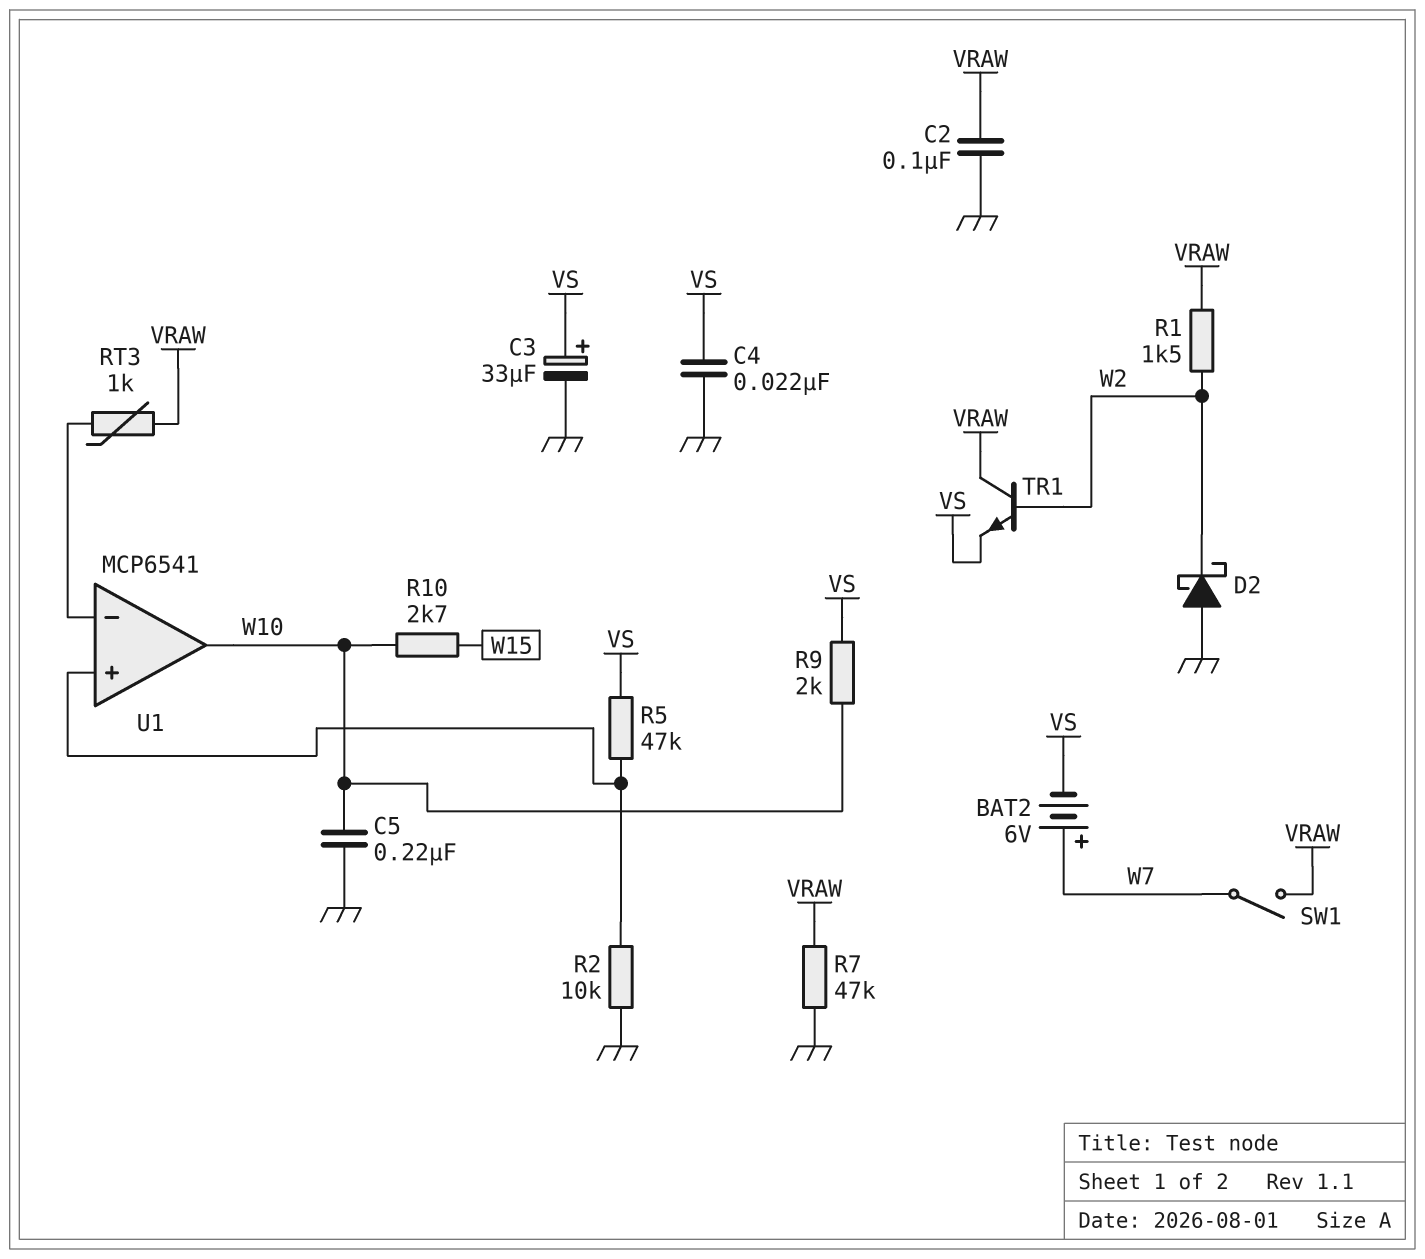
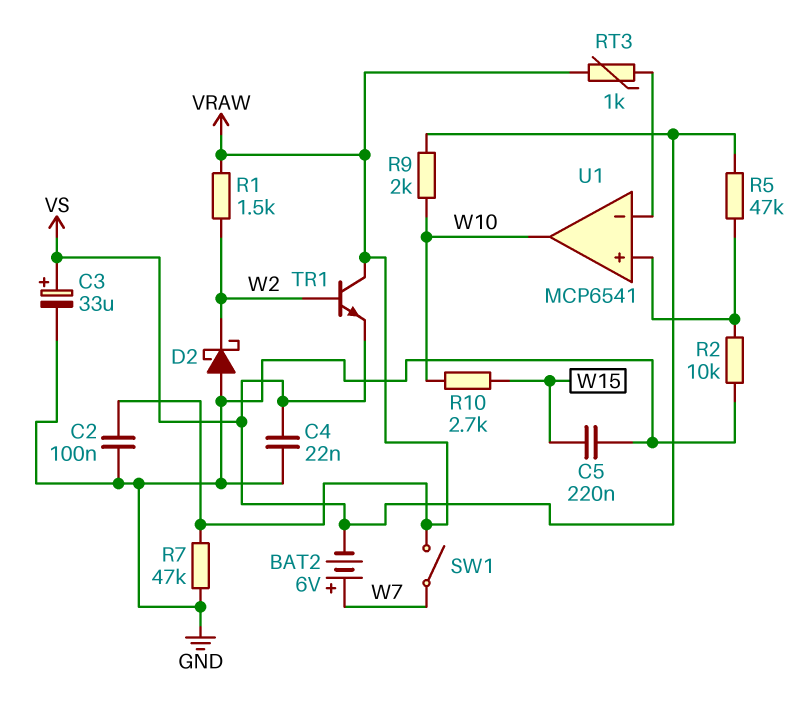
C5: 220nF (GND, W10) -> 220nF (GND, W15)

